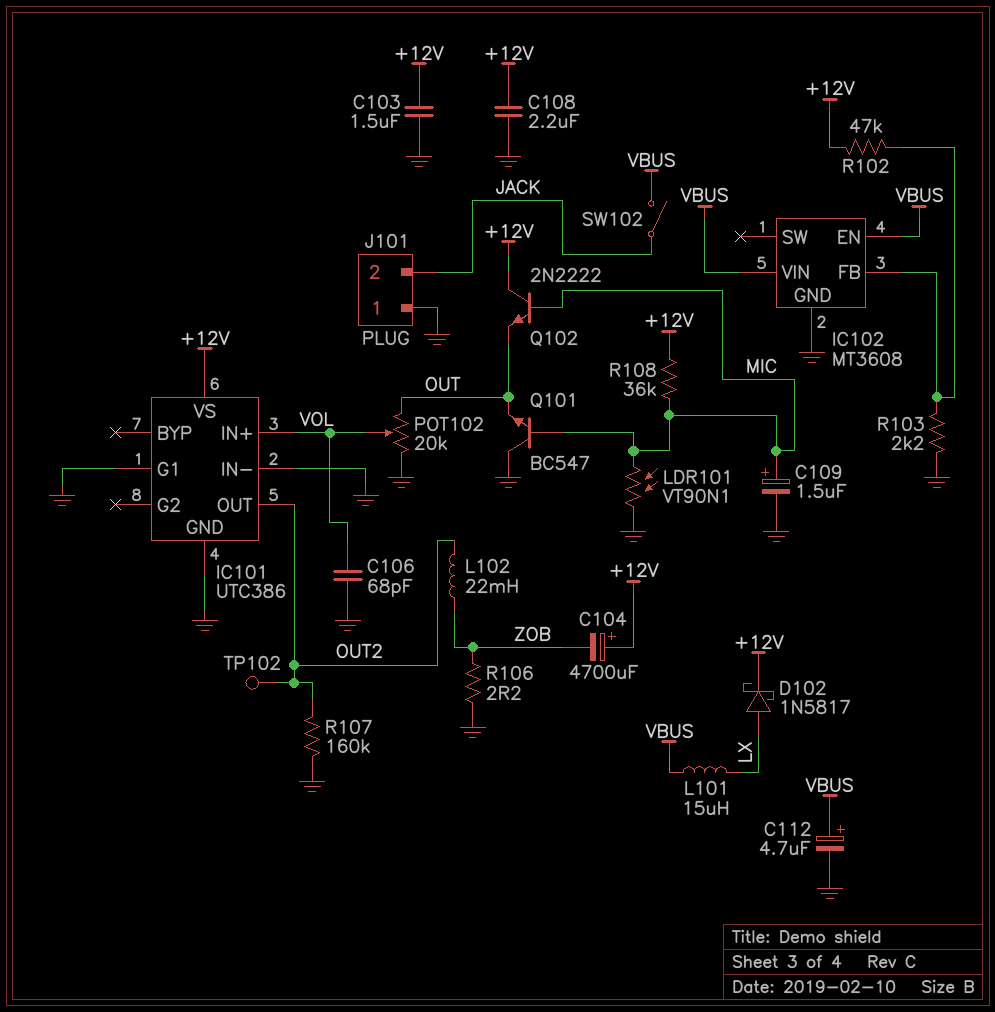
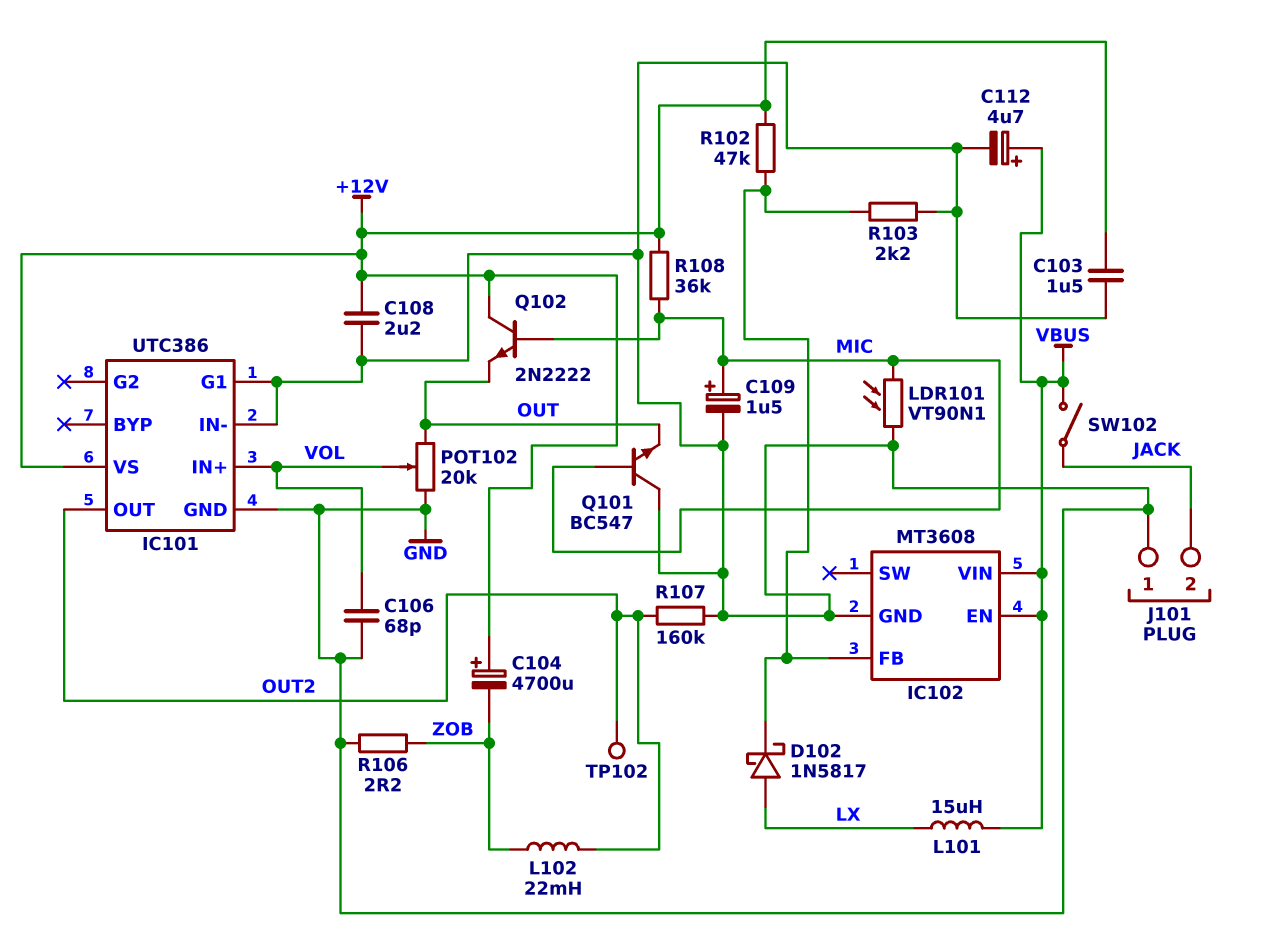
D102: schottky 1N5817 (A LX, K +12V) -> schottky 1N5817 (A LX, K IC102/FB)

